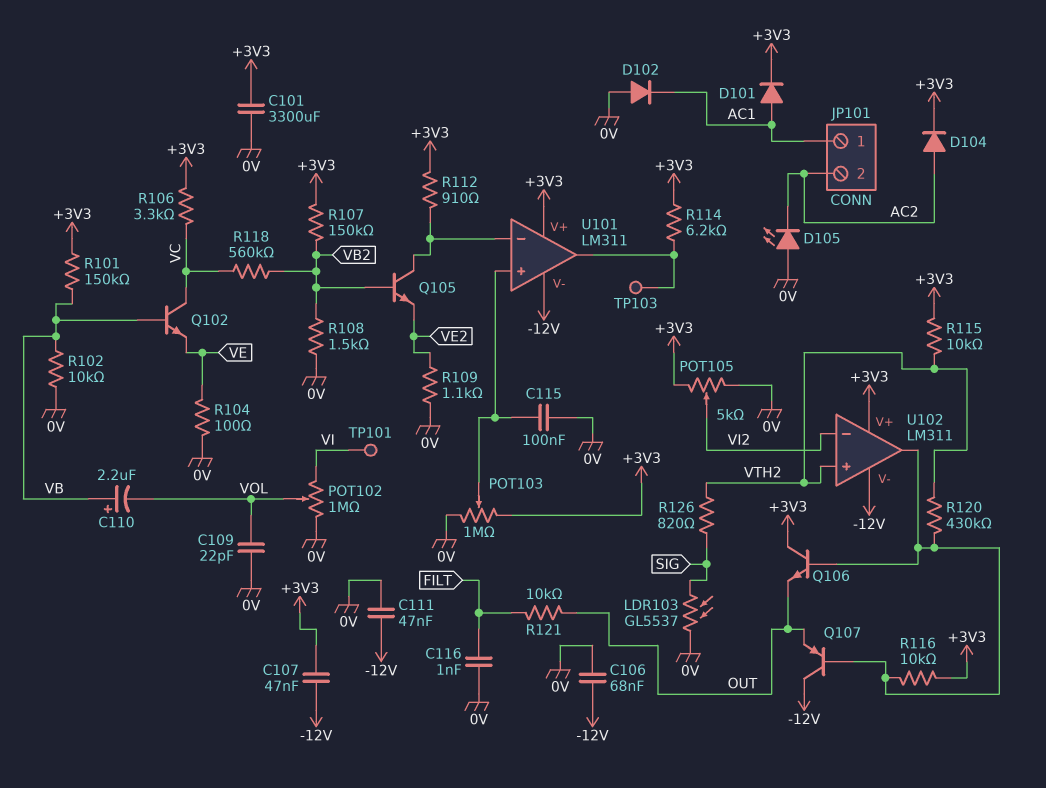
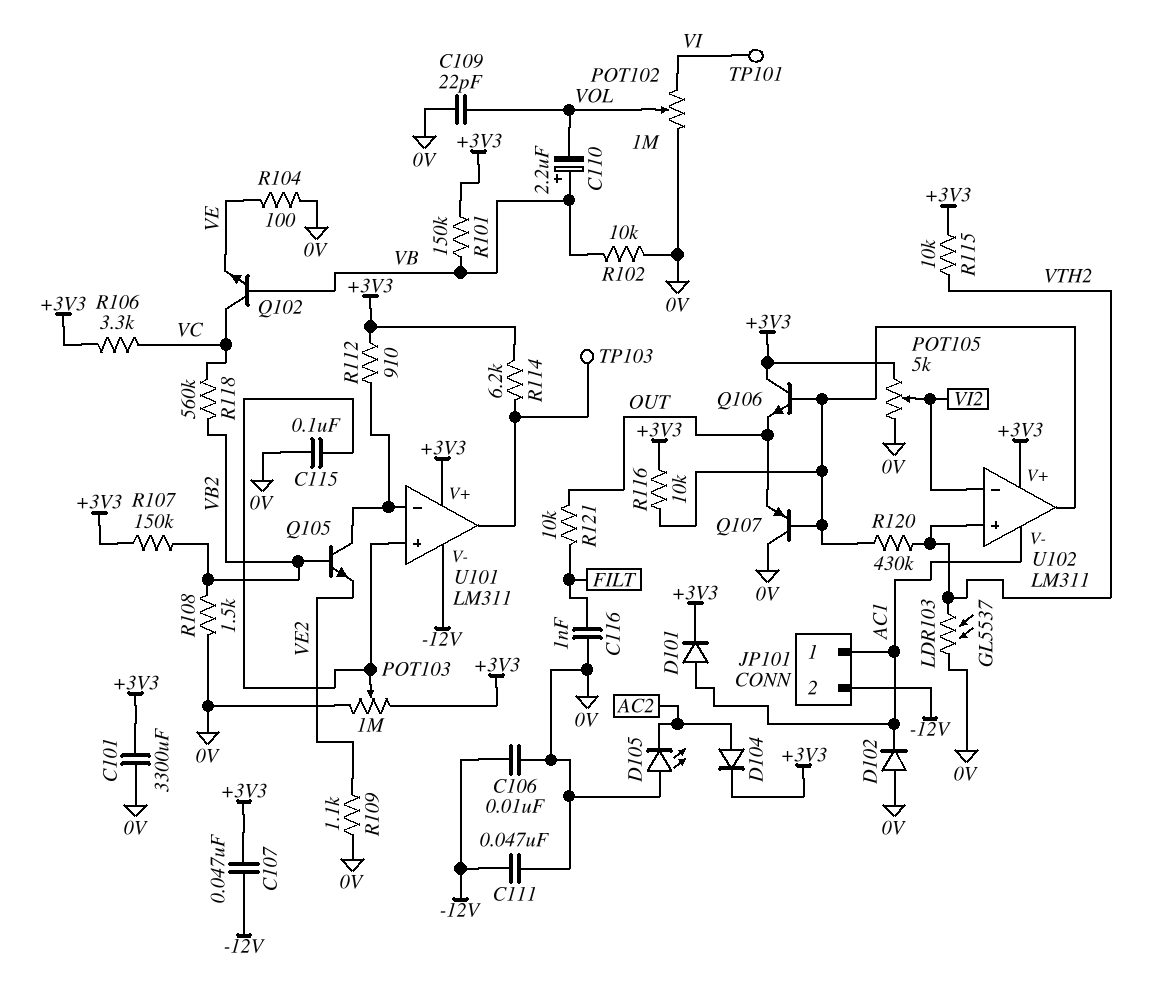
C106: 68nF (-12V, 0V) -> 10nF (-12V, 0V)
JP101 pin 2: AC2 -> -12V
LDR103: GL5537 (0V, SIG) -> GL5537 (0V, VTH2)
Q107: PNP (B U102/out, C -12V, E OUT) -> PNP (B U102/out, C 0V, E OUT)
R126: 820 (SIG, VTH2) -> none
U102 pin V-: -12V -> AC1

